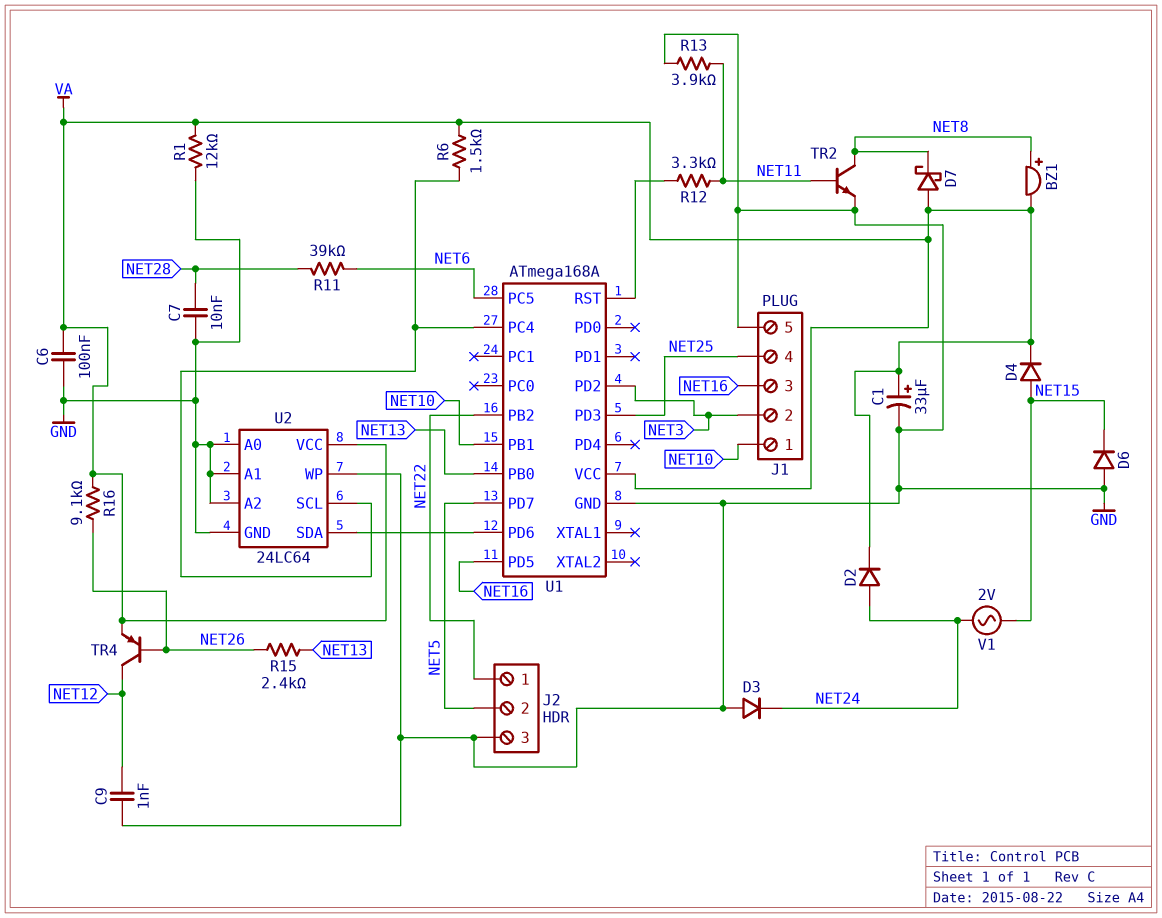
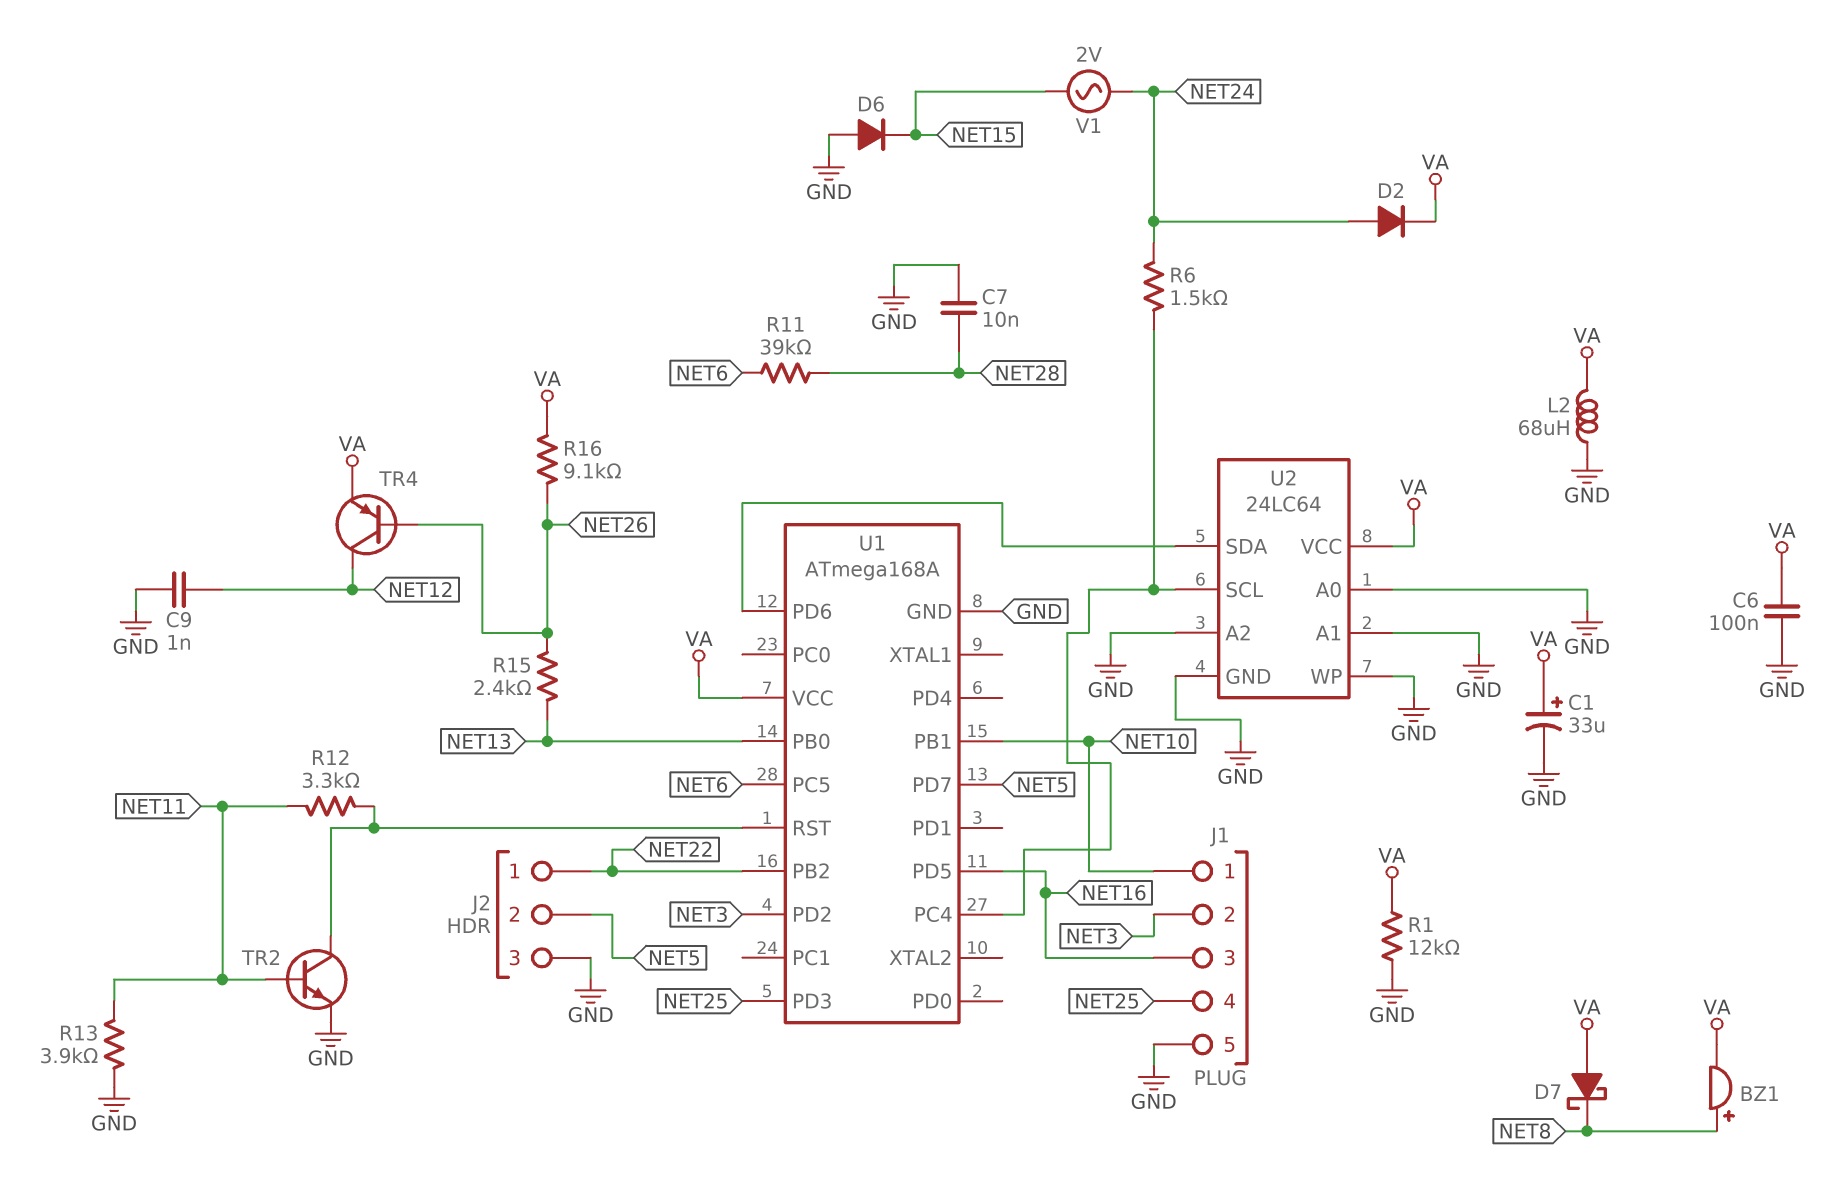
D3: diode (A GND, K NET24) -> none
D4: diode (A NET15, K VA) -> none
L2: none -> 68uH (GND, VA)
R6: 1.5k (U1/PC4, VA) -> 1.5k (NET24, U1/PC4)
TR2: NPN (B NET11, C NET8, E GND) -> NPN (B NET11, C U1/RST, E GND)

